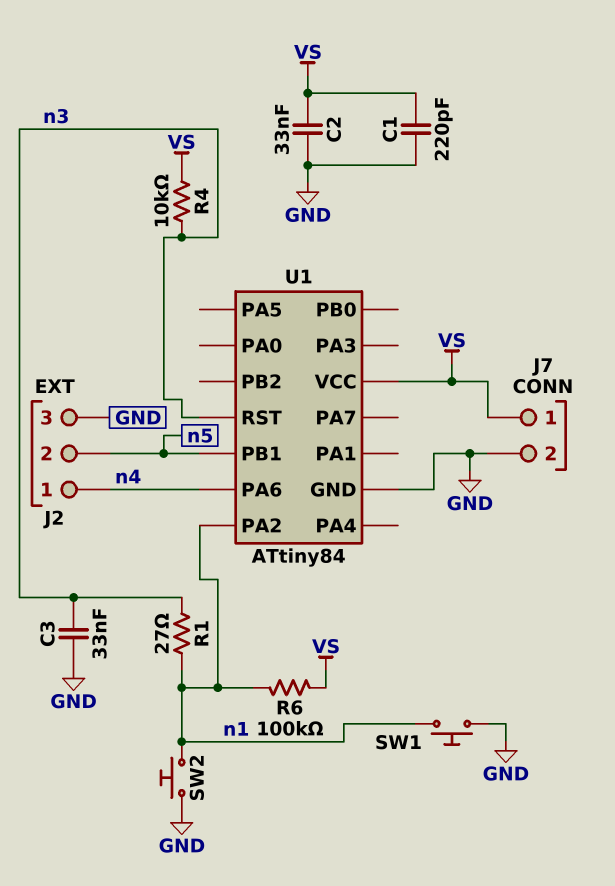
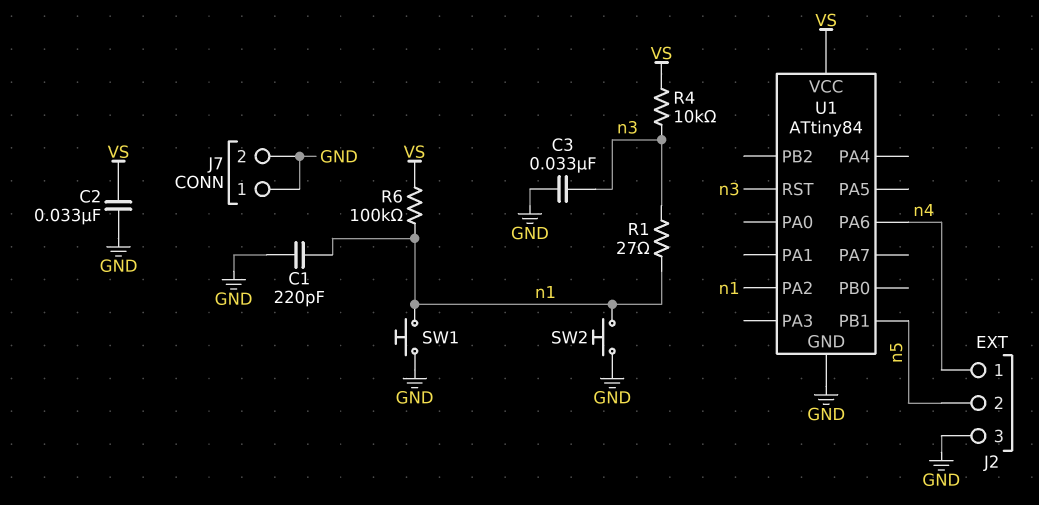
C1: 220pF (GND, VS) -> 220pF (GND, n1)
J7 pin 1: VS -> GND

